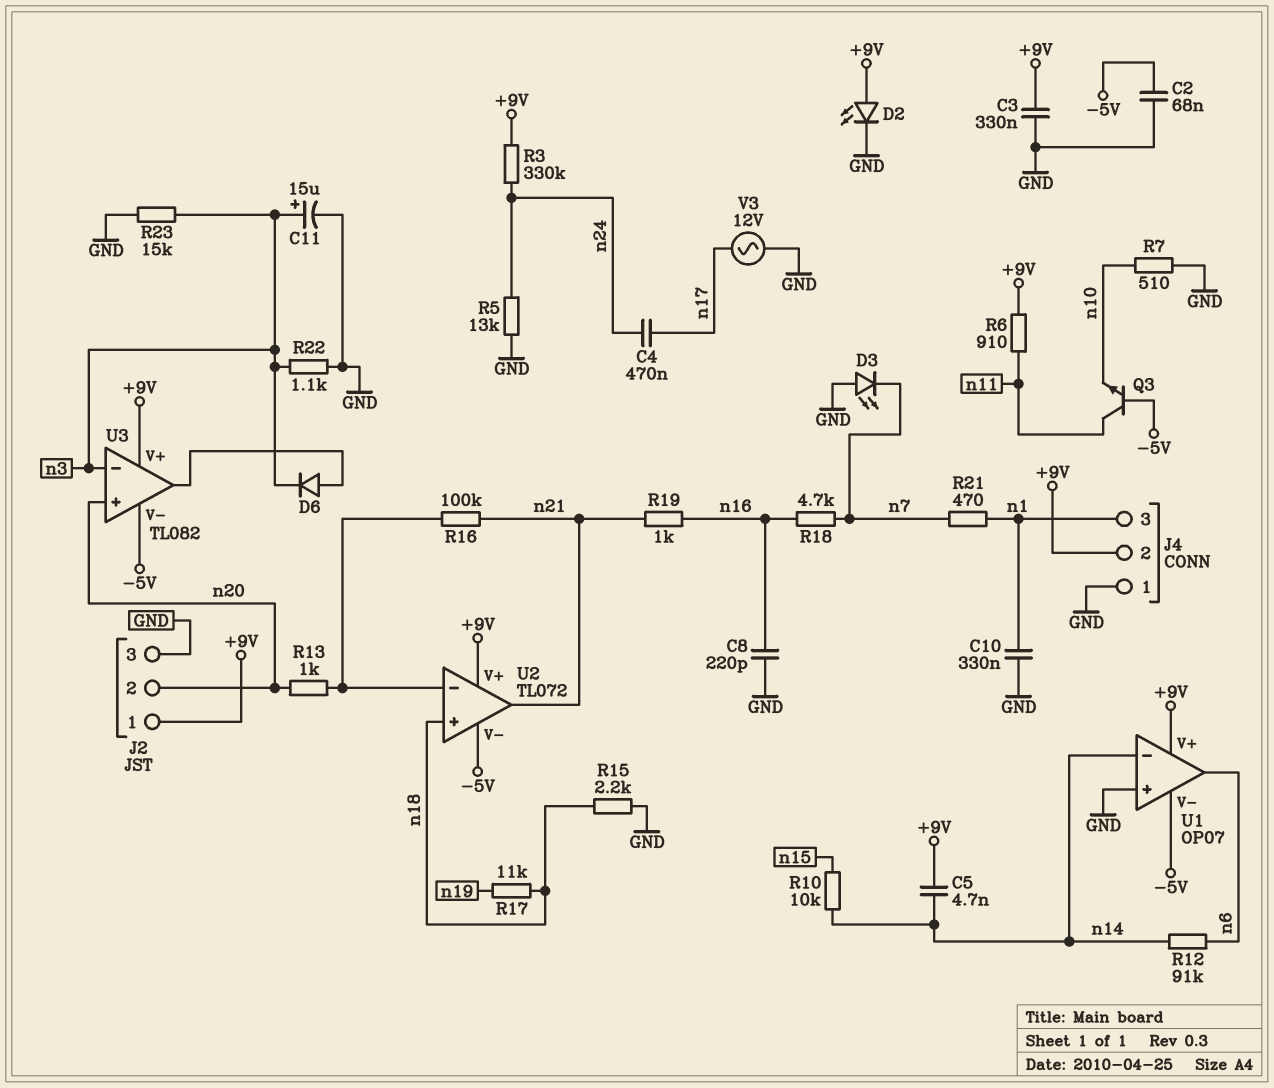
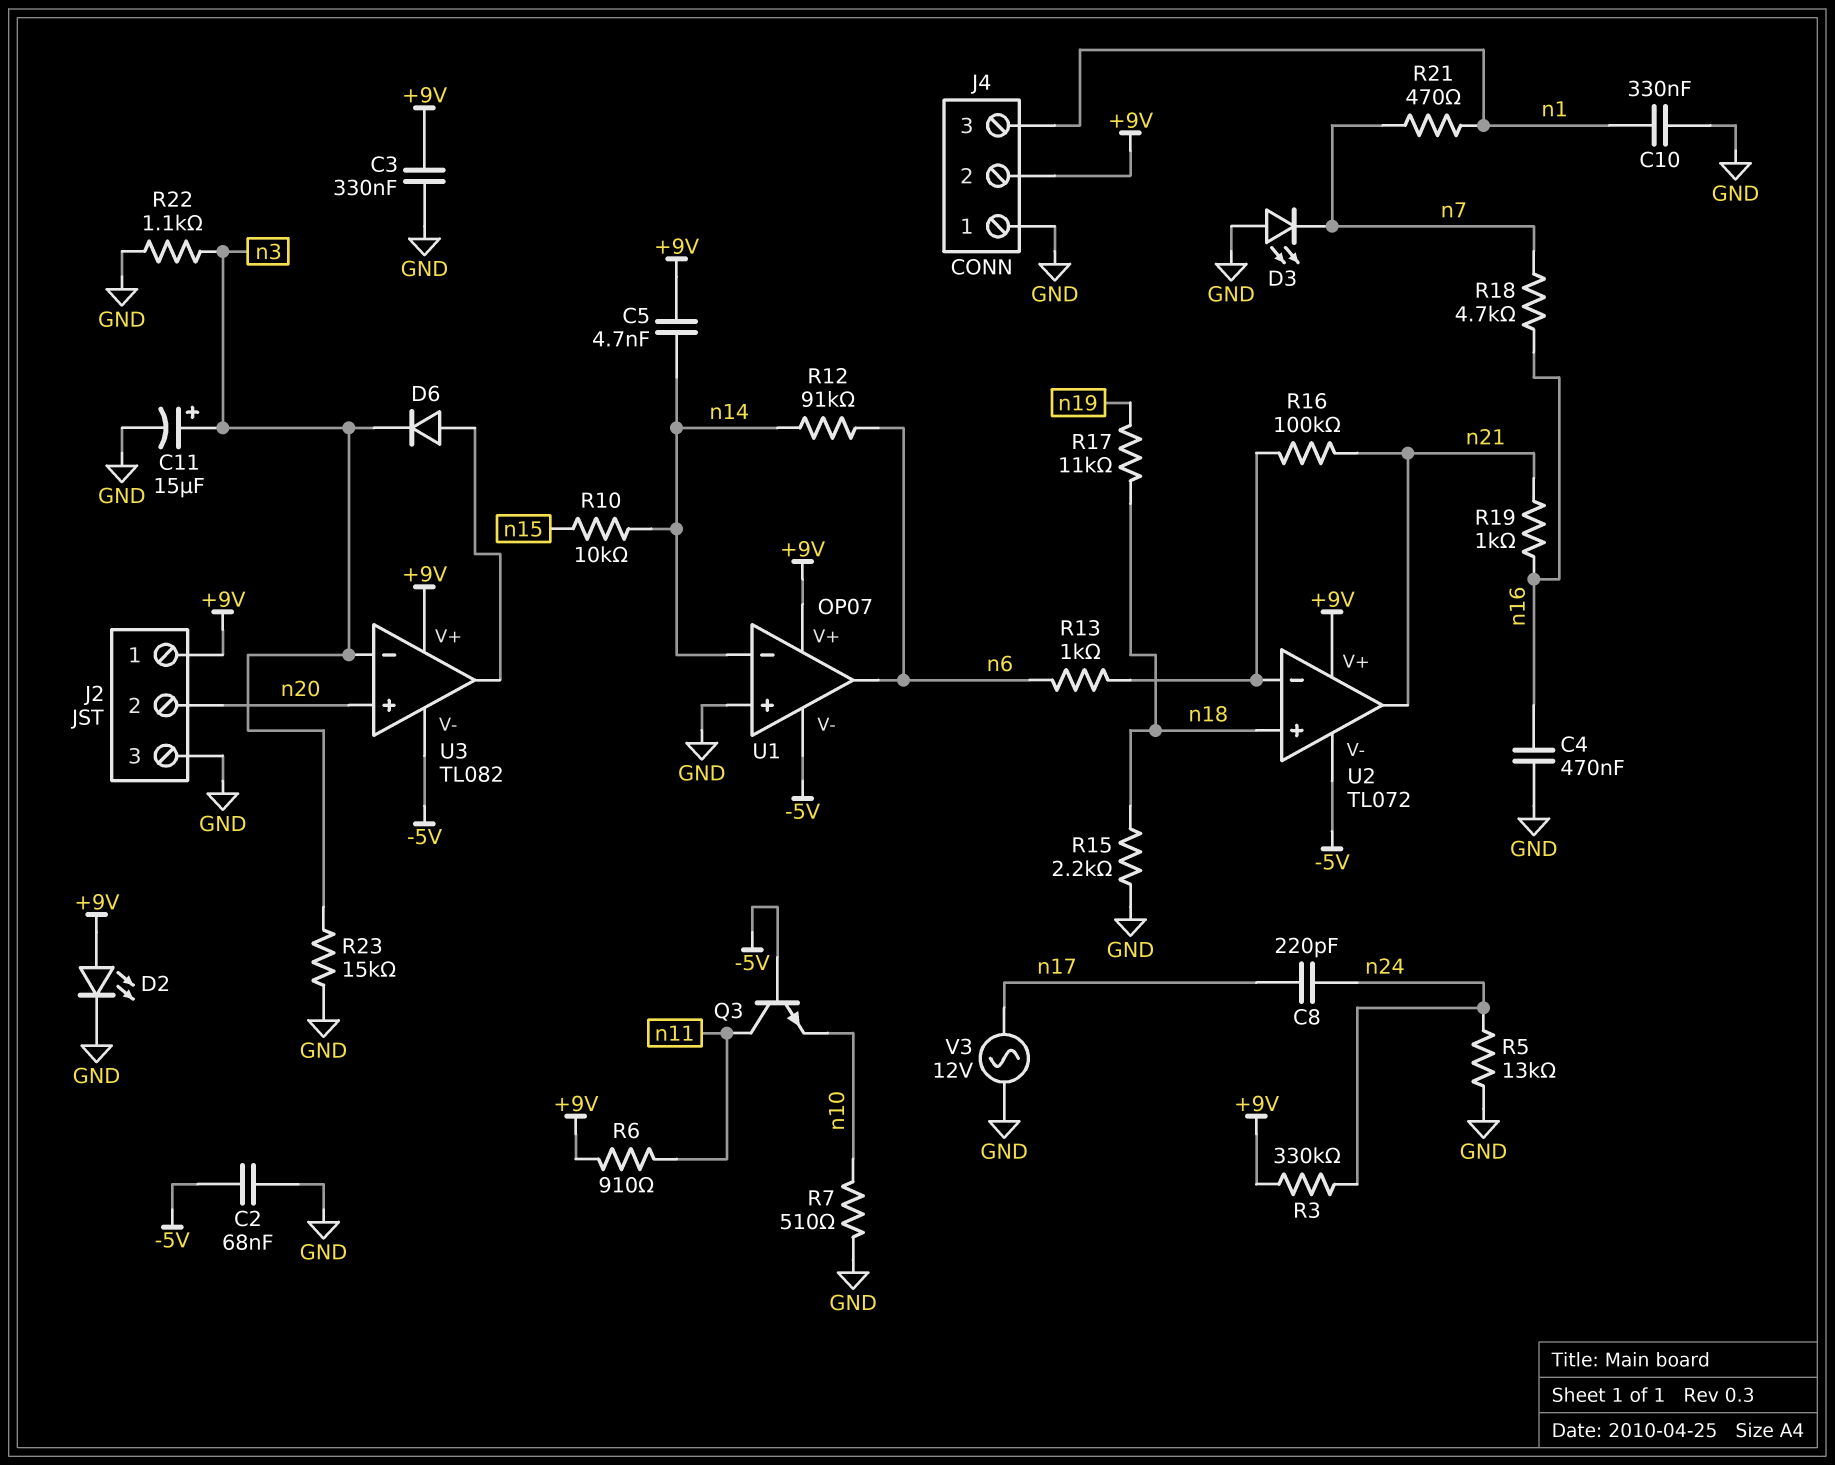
C4: 470nF (n17, n24) -> 470nF (GND, n16)
C8: 220pF (GND, n16) -> 220pF (n17, n24)
R13: 1k (U2/in-, n20) -> 1k (U2/in-, n6)

